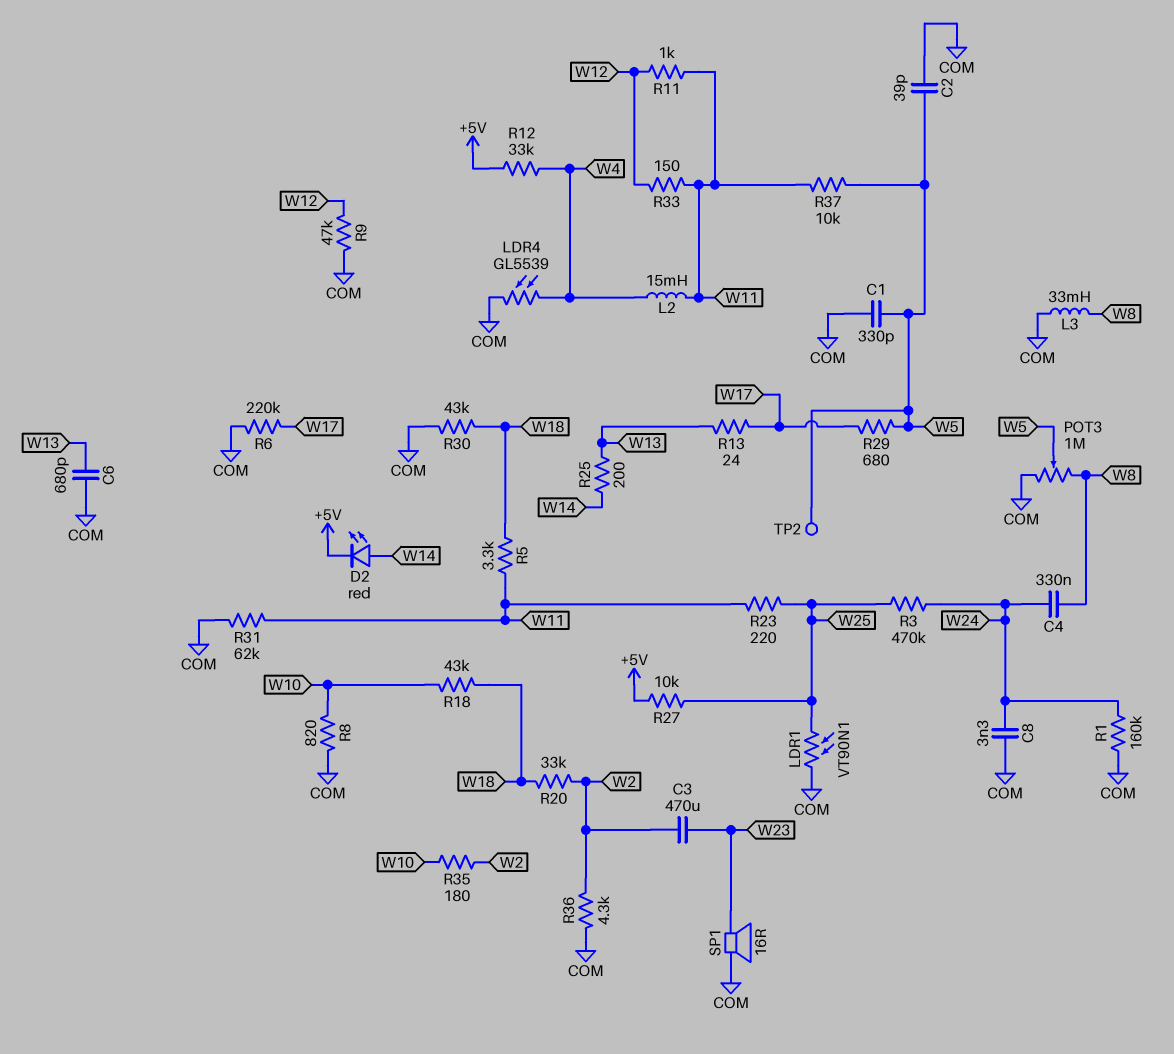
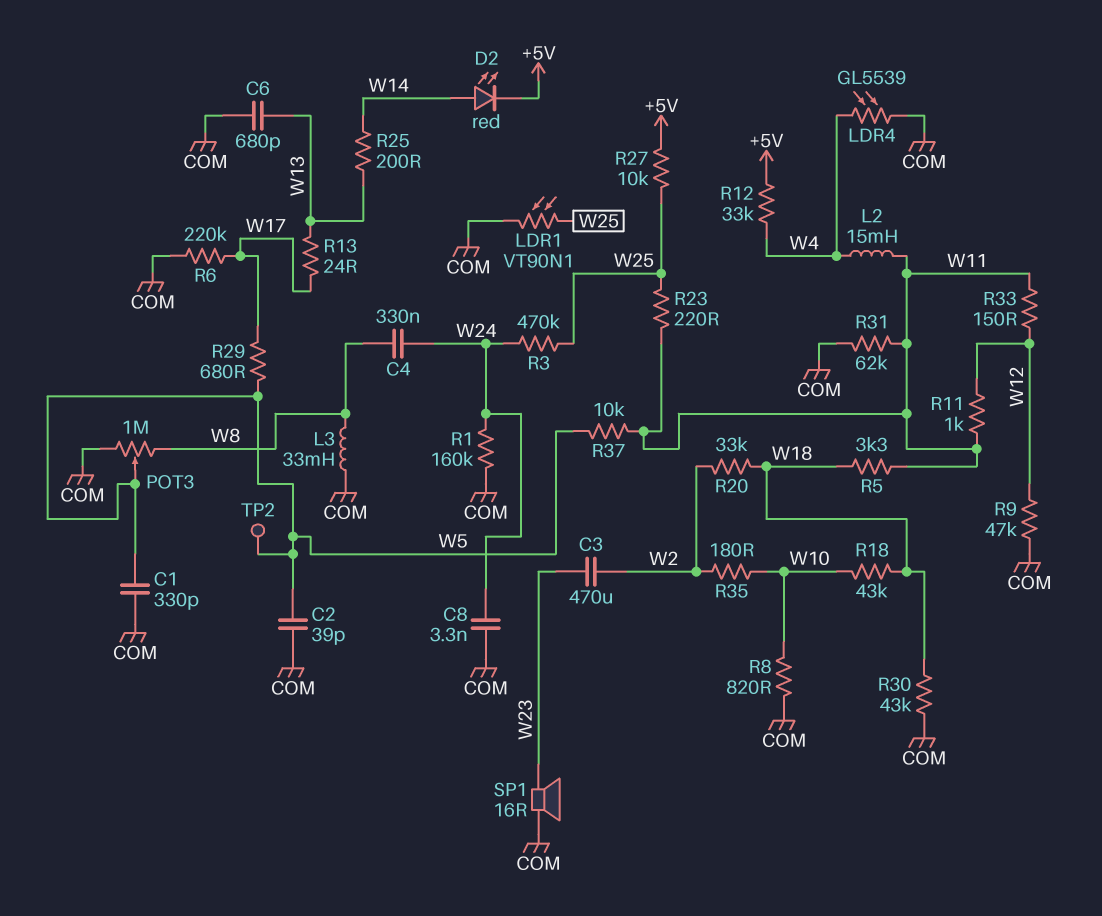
R36: 4.3k (COM, W2) -> none

